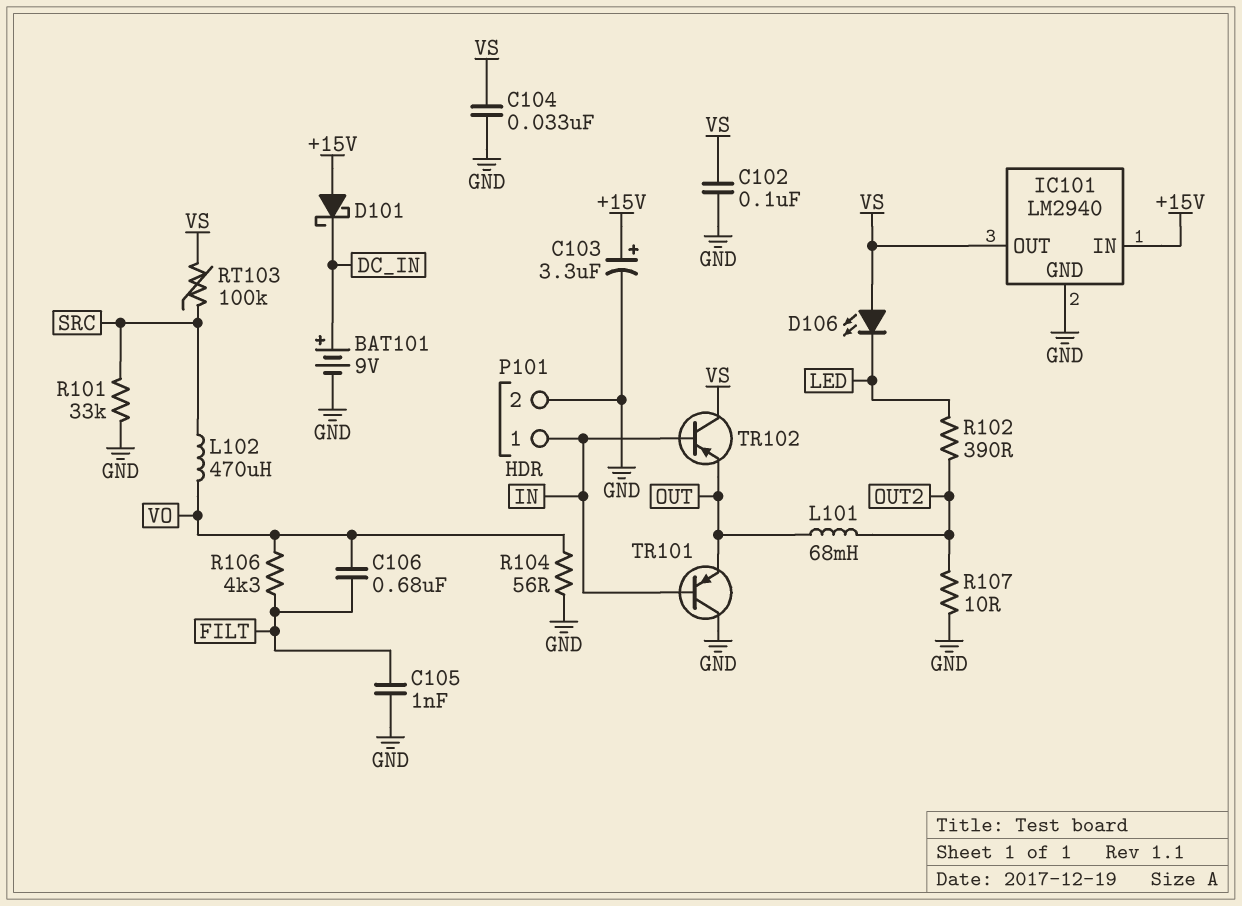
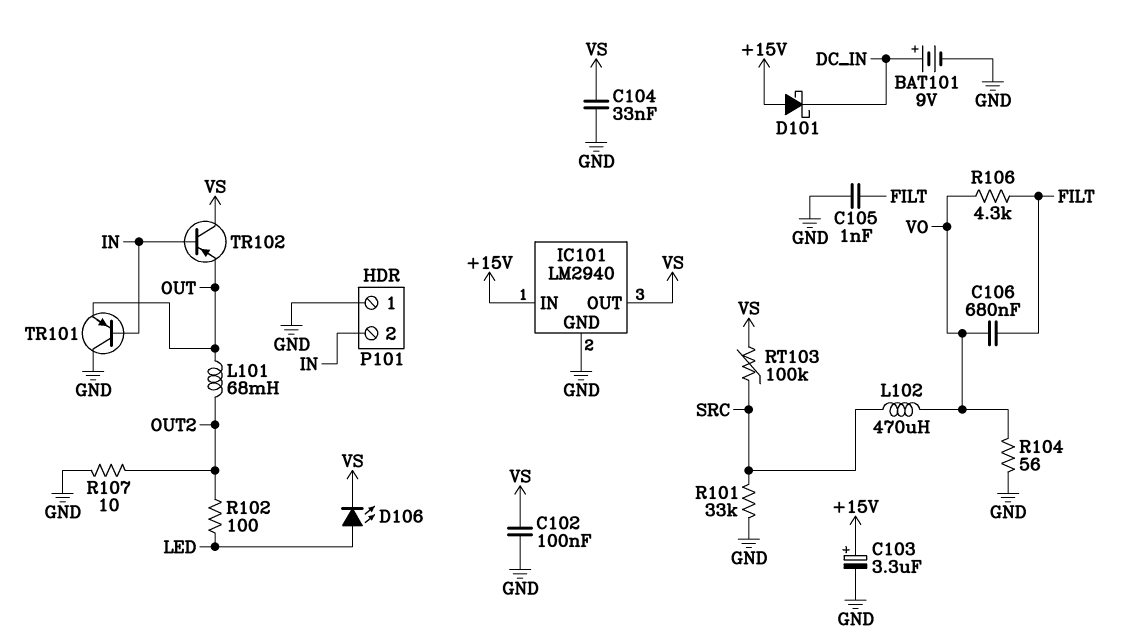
D106: LED (A VS, K LED) -> LED (A LED, K VS)
P101 pin 1: IN -> GND
P101 pin 2: GND -> IN
R102: 390 (LED, OUT2) -> 100 (LED, OUT2)

